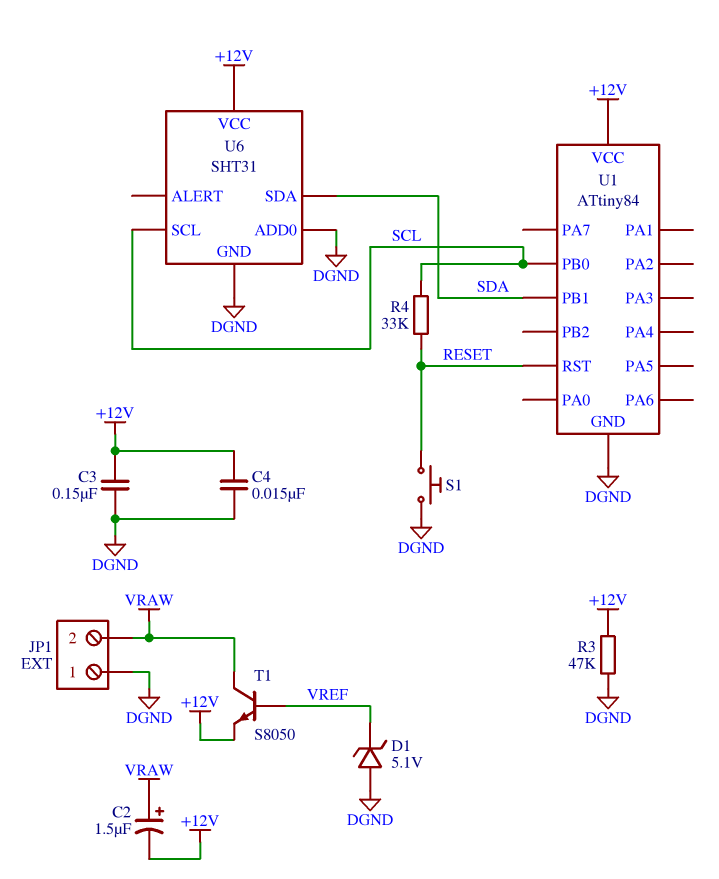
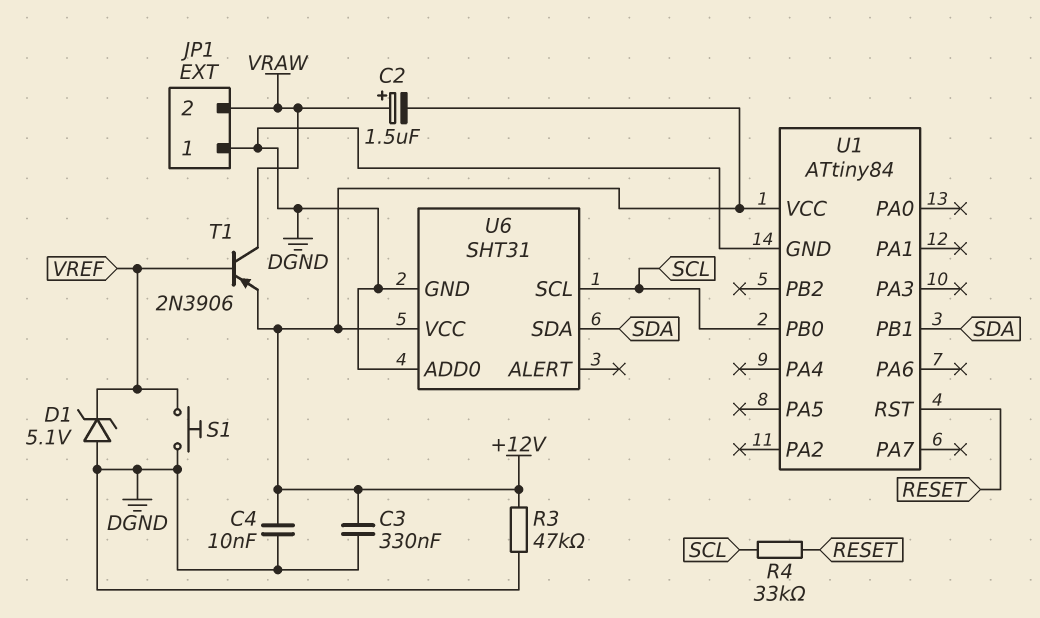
C3: 150nF (+12V, DGND) -> 330nF (+12V, DGND)
C4: 15nF (+12V, DGND) -> 10nF (+12V, DGND)
S1: button (DGND, RESET) -> button (DGND, VREF)
T1: NPN S8050 (B VREF, C VRAW, E +12V) -> PNP 2N3906 (B VREF, C VRAW, E +12V)

